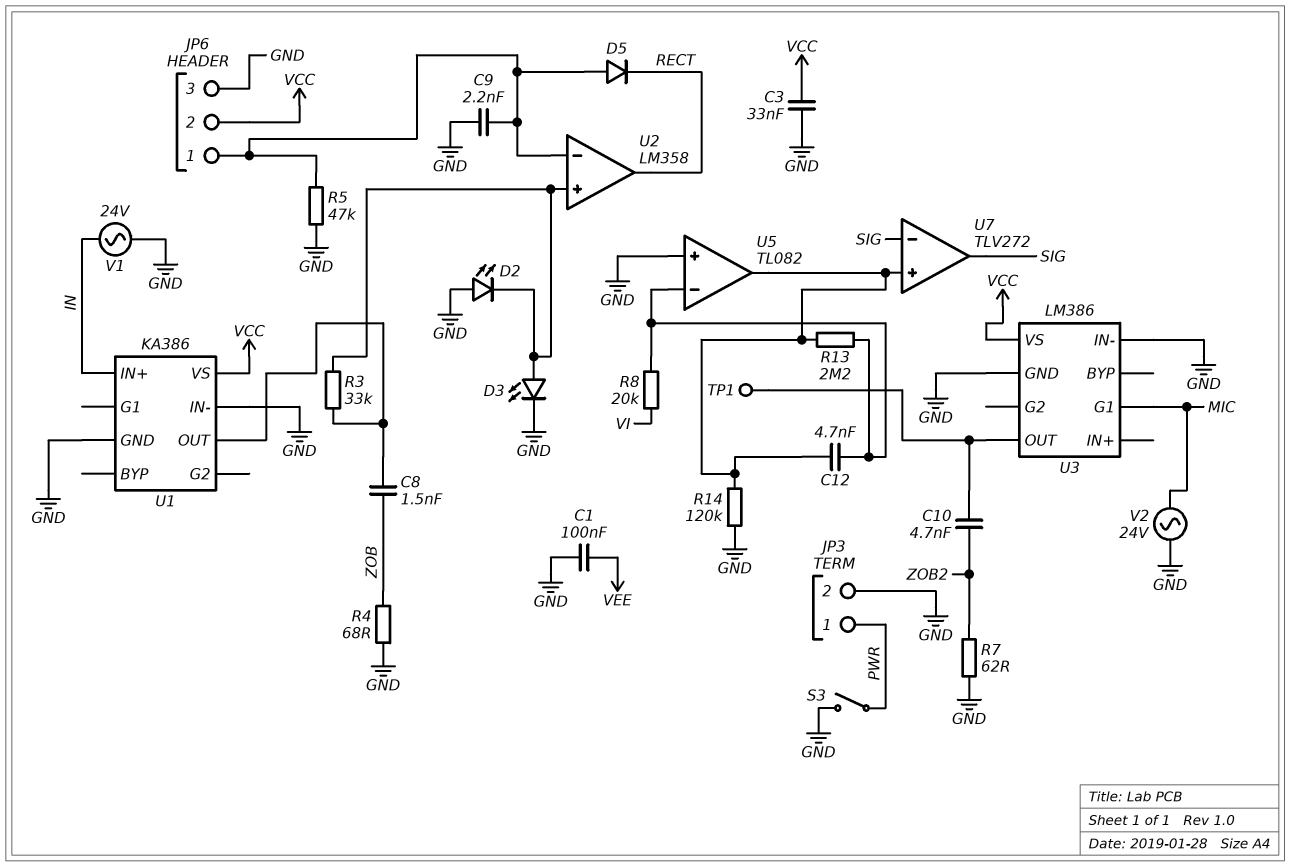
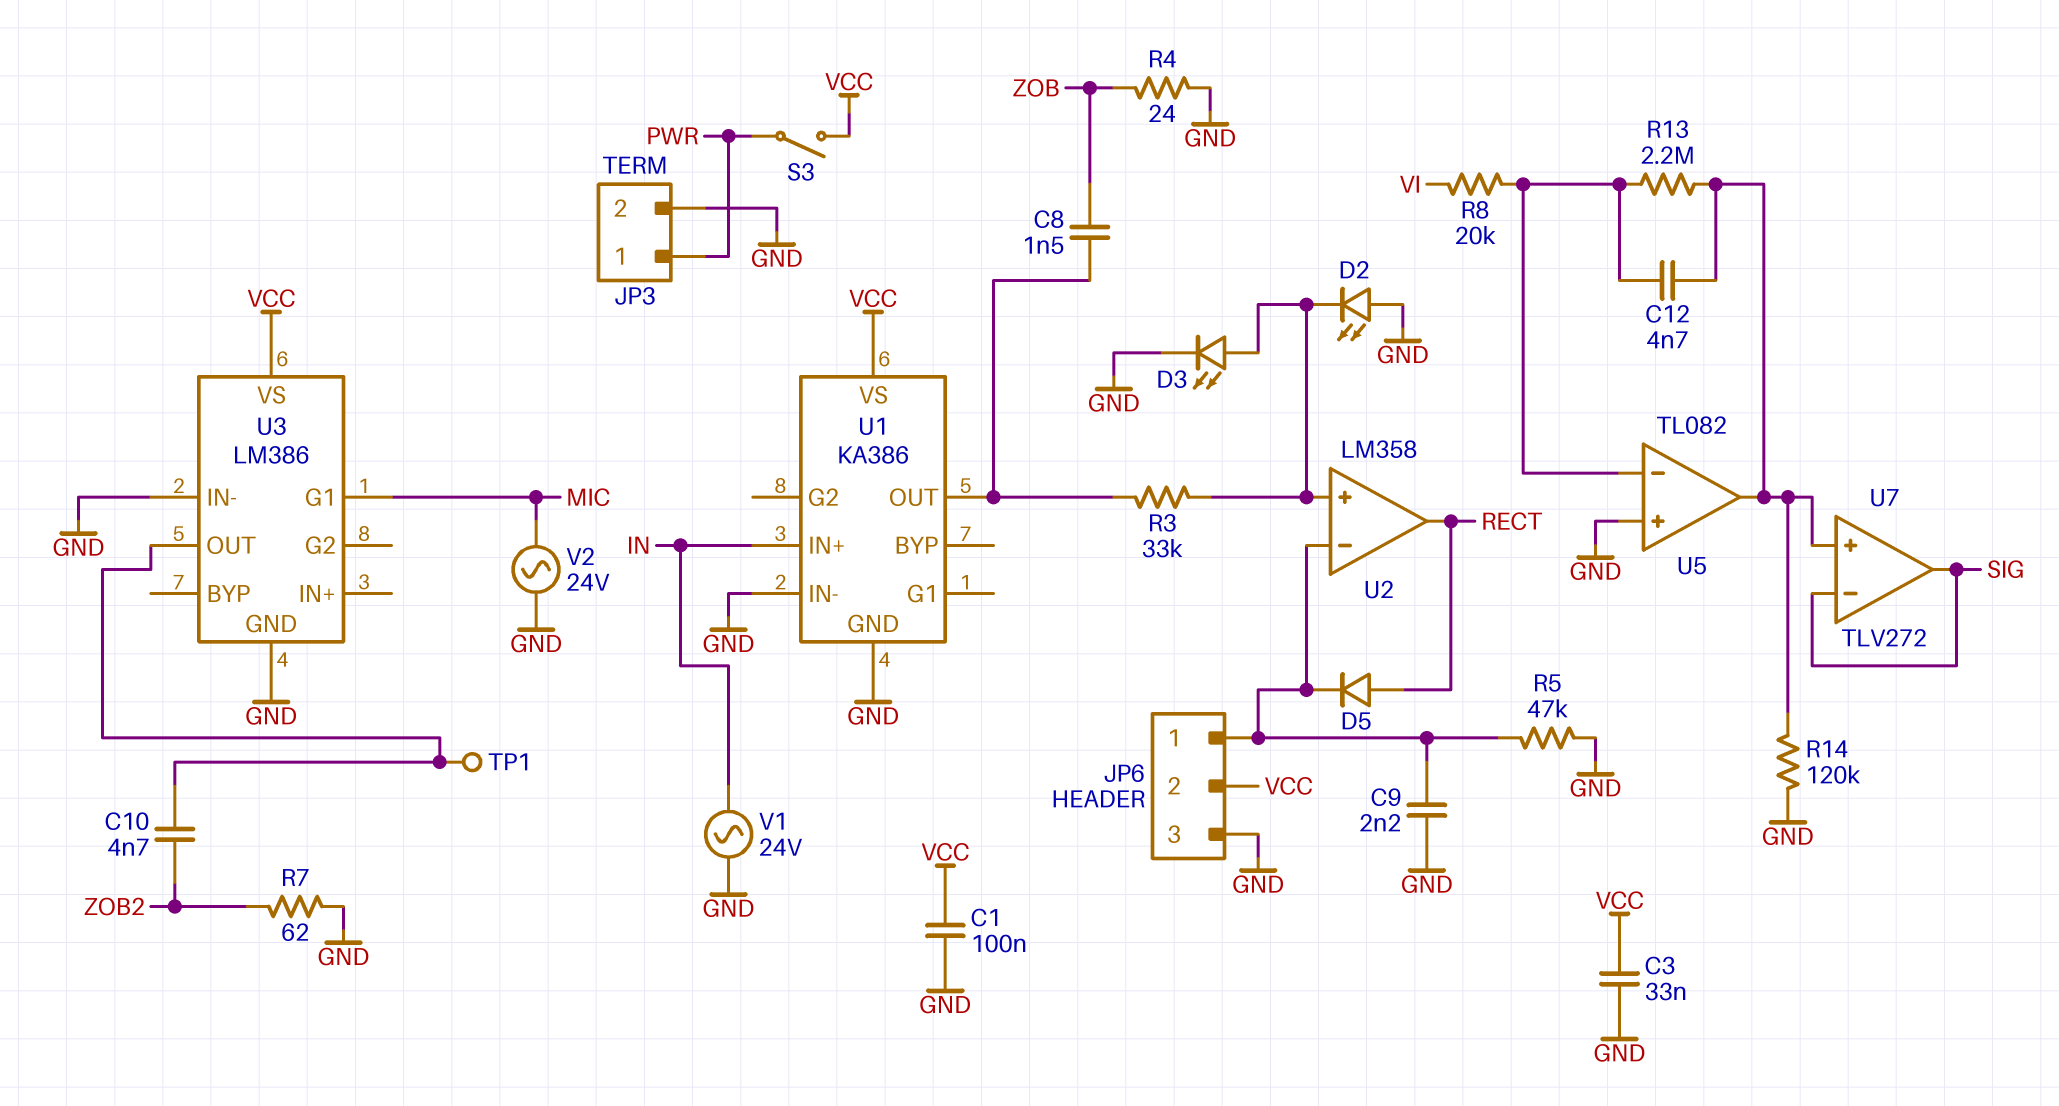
C1: 100nF (GND, VEE) -> 100nF (GND, VCC)
D5: diode (A JP6/1, K RECT) -> diode (A RECT, K JP6/1)
R4: 68 (GND, ZOB) -> 24 (GND, ZOB)
S3: switch (GND, PWR) -> switch (PWR, VCC)

